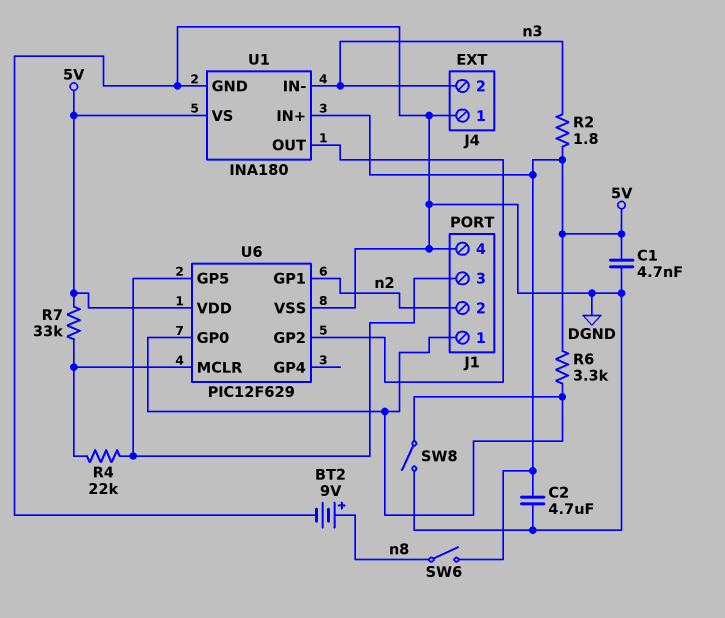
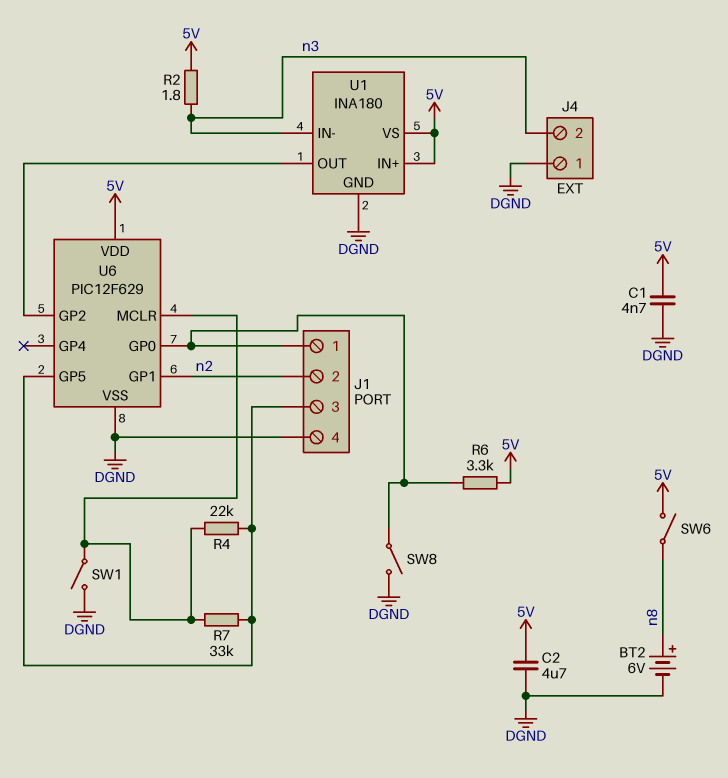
BT2: 9V (plus n8, minus DGND) -> 6V (plus n8, minus DGND)
R7: 33k (5V, U6/MCLR) -> 33k (J1/3, U6/MCLR)
SW1: none -> switch (DGND, U6/MCLR)

